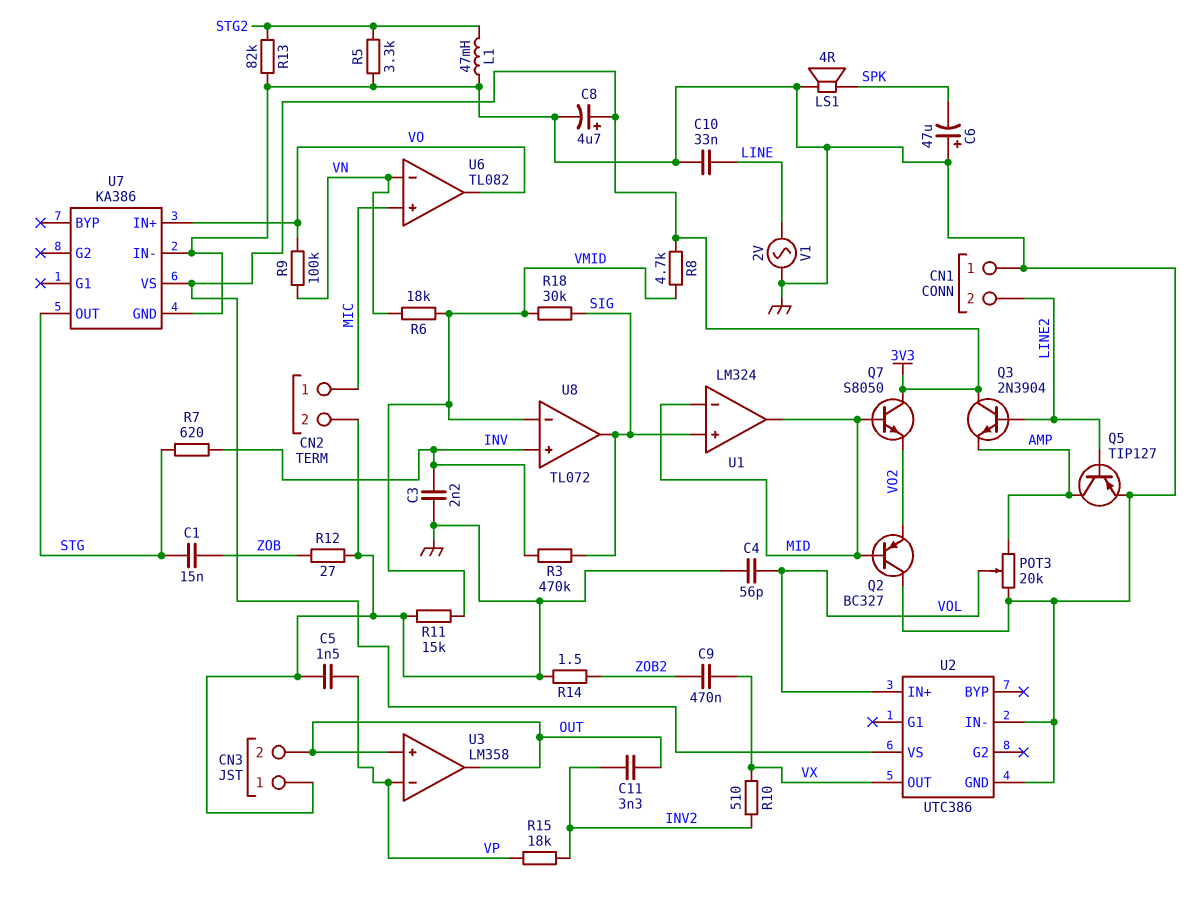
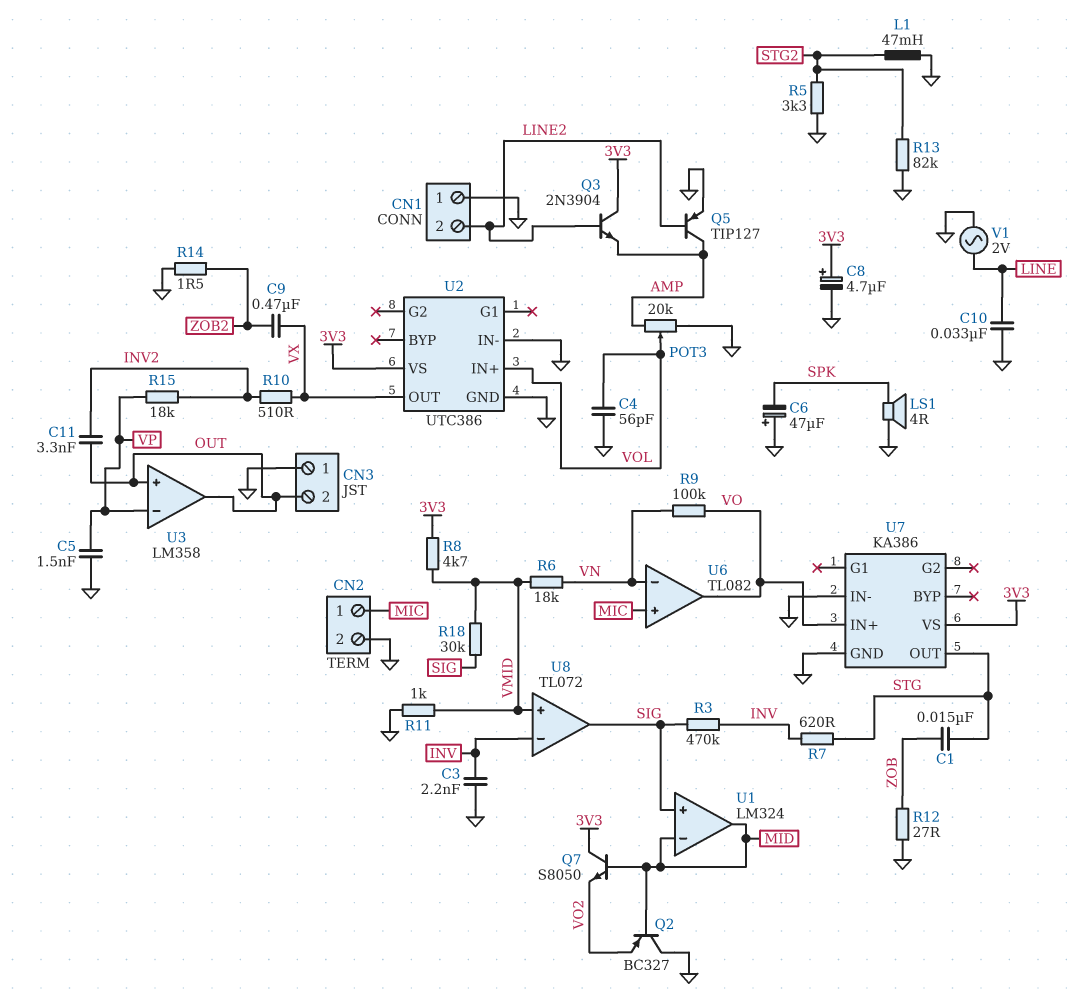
R11: 15k (GND, VMID) -> 1k (GND, VMID)
U8 pin in+: INV -> VMID
U8 pin in-: VMID -> INV

